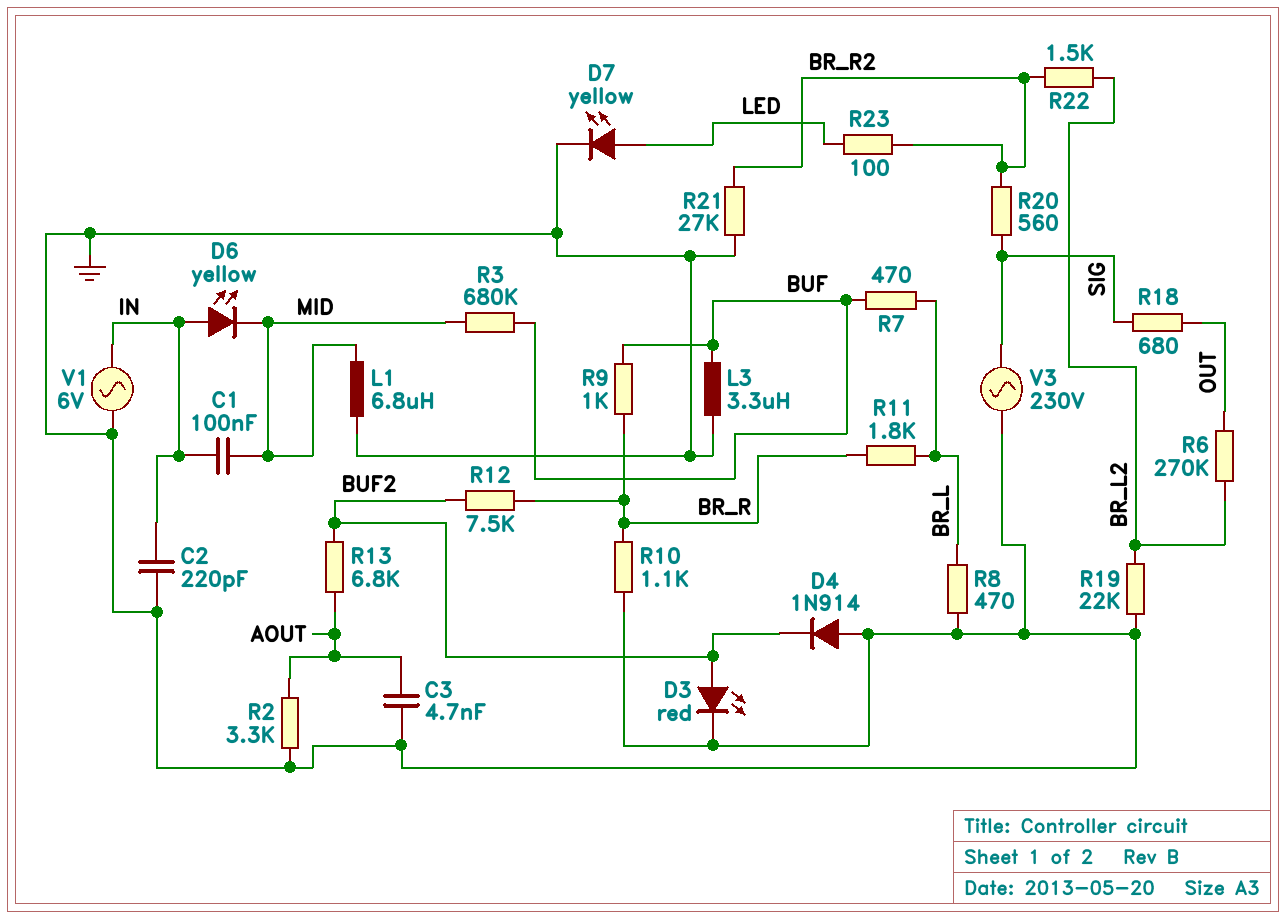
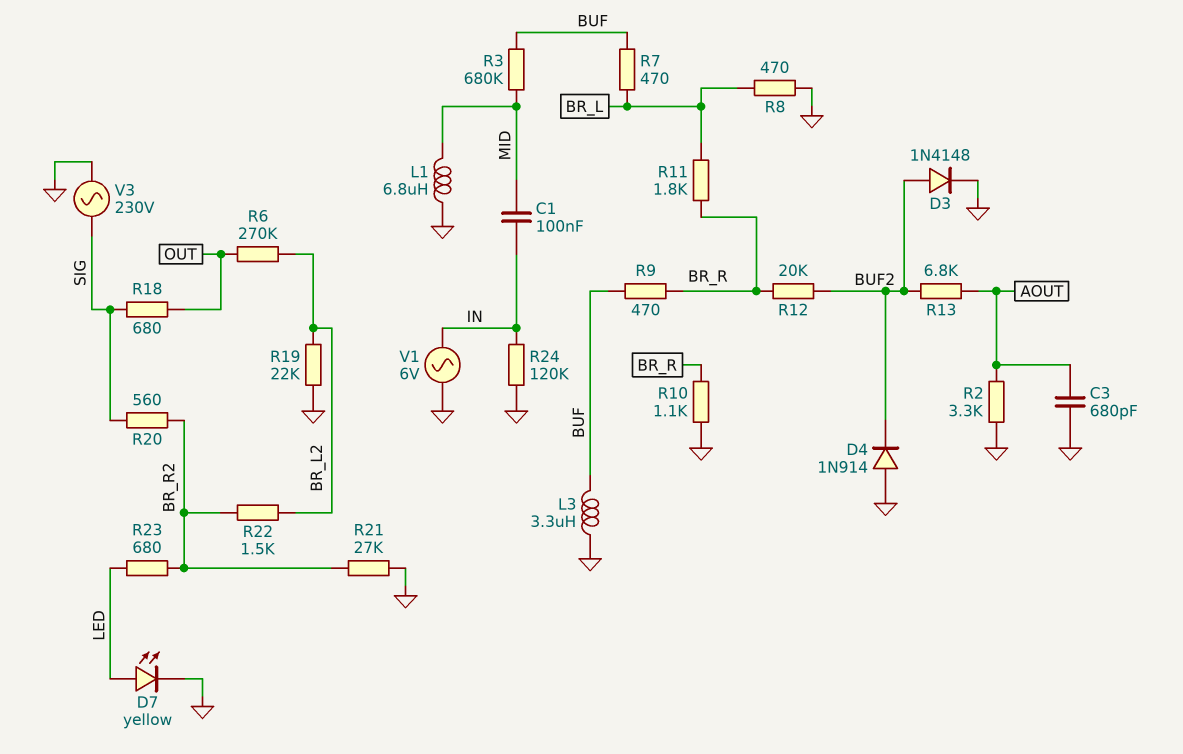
C2: 220pF (GND, IN) -> none
C3: 4.7nF (AOUT, GND) -> 680pF (AOUT, GND)
D3: LED red (A BUF2, K GND) -> diode 1N4148 (A BUF2, K GND)
D6: LED yellow (A IN, K MID) -> none
R9: 1k (BR_R, BUF) -> 470 (BR_R, BUF)
R12: 7.5k (BR_R, BUF2) -> 20k (BR_R, BUF2)
R23: 100 (BR_R2, LED) -> 680 (BR_R2, LED)
R24: none -> 120k (GND, IN)

